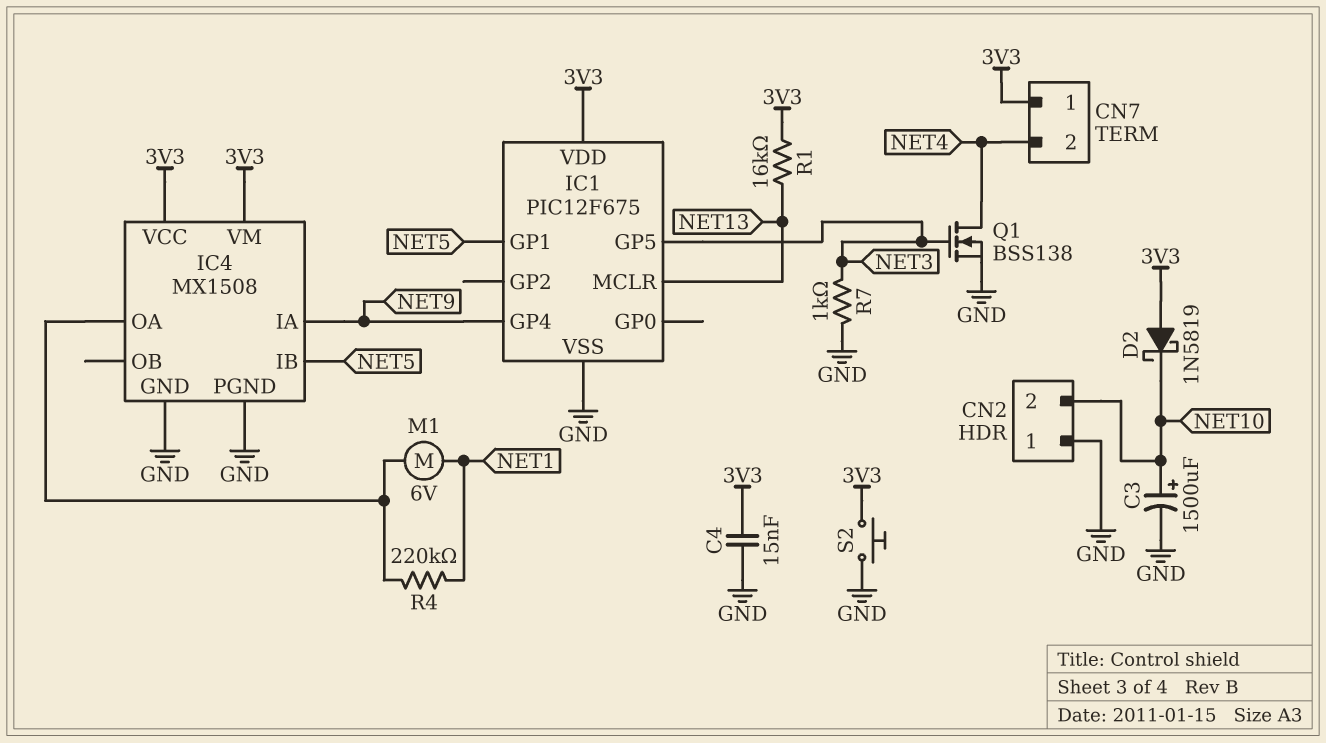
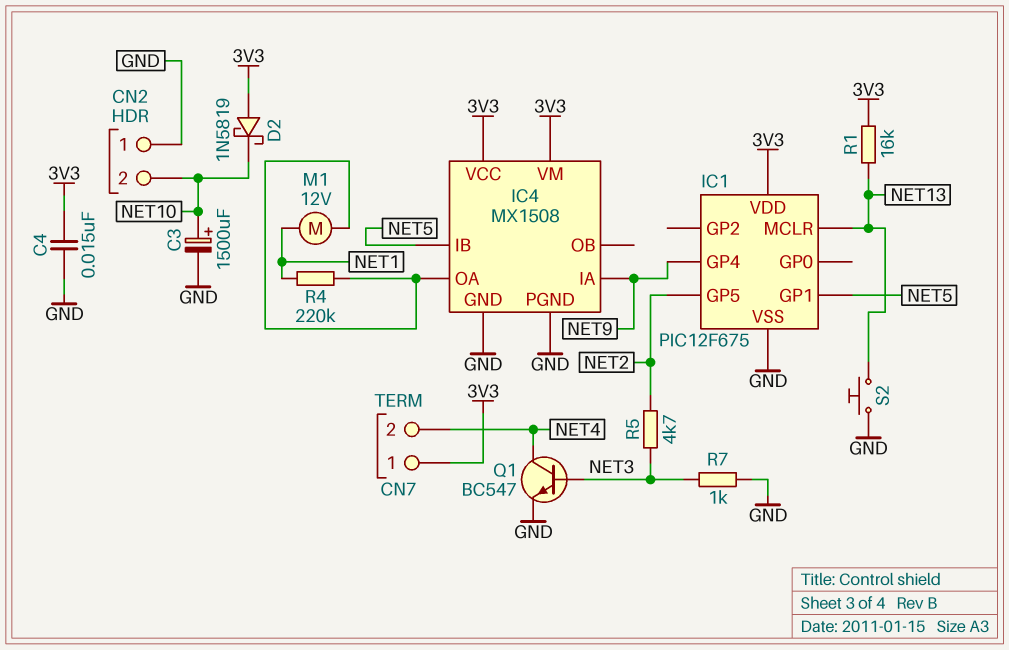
IC1 pin GP5: NET3 -> NET2
M1: motor 6V (IC4/OA, NET1) -> motor 12V (IC4/OA, NET1)
Q1: NMOS BSS138 (G NET3, D NET4, S GND) -> NPN BC547 (B NET3, C NET4, E GND)
R5: none -> 4.7k (NET2, NET3)
S2: button (3V3, GND) -> button (GND, NET13)

